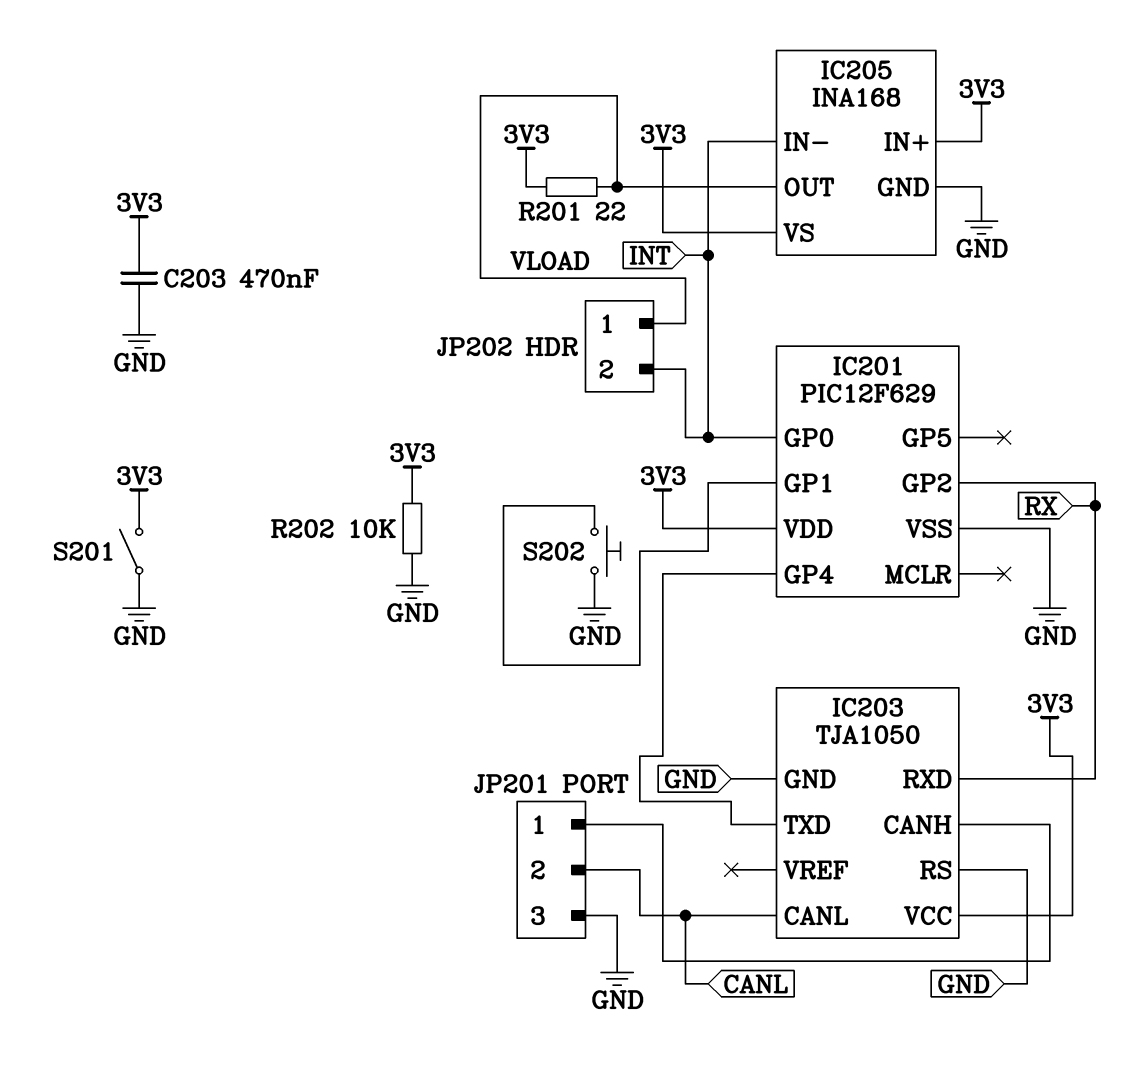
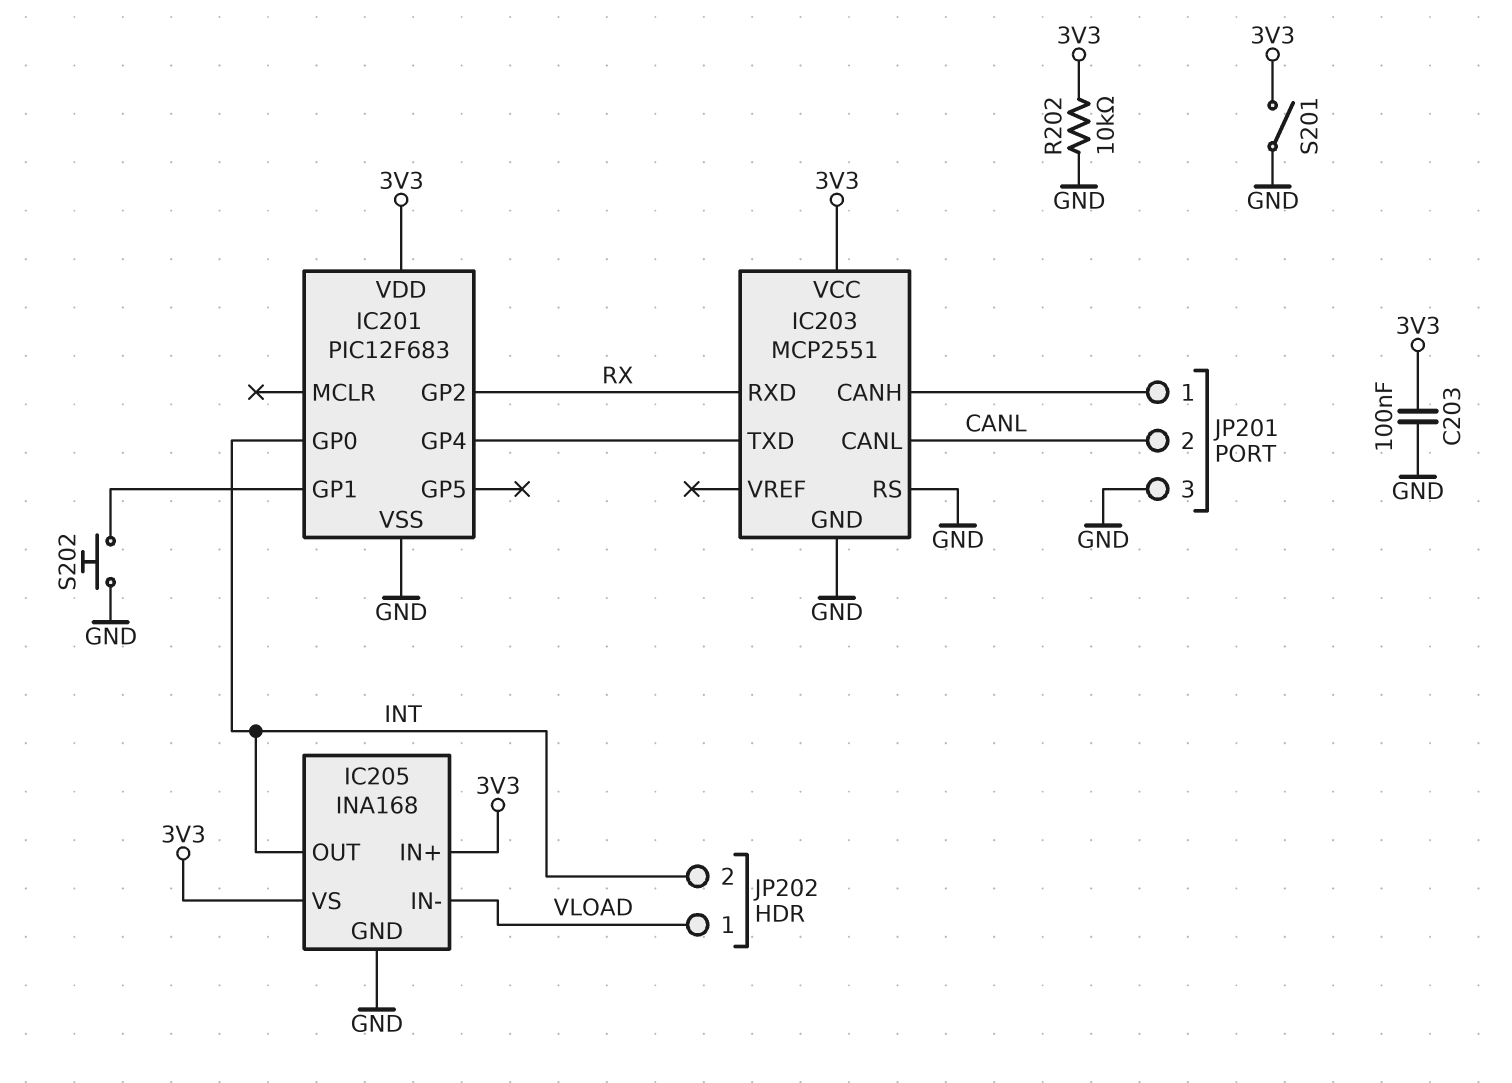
C203: 470nF (3V3, GND) -> 100nF (3V3, GND)
IC201: PIC12F629 -> PIC12F683
IC203: TJA1050 -> MCP2551
IC205 pin IN-: INT -> VLOAD
IC205 pin OUT: VLOAD -> INT
R201: 22 (3V3, VLOAD) -> none

